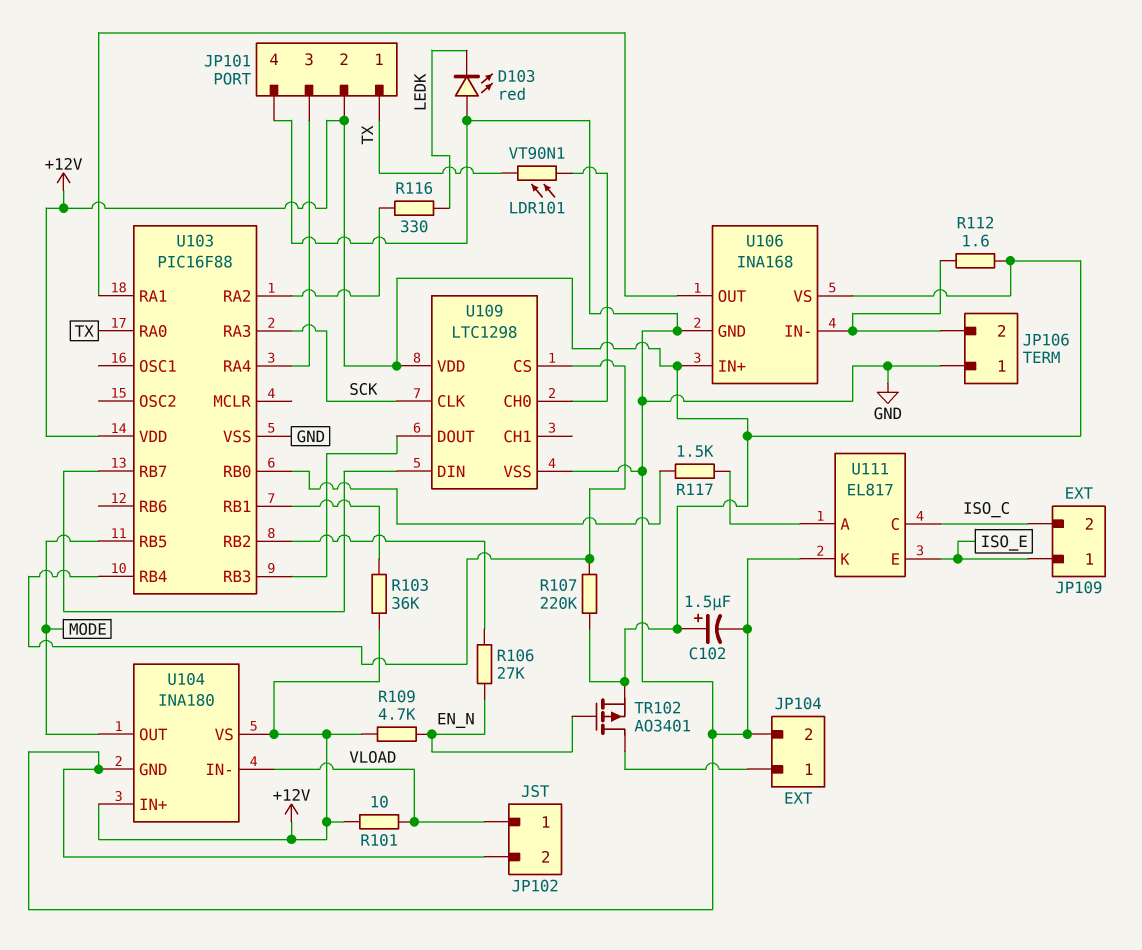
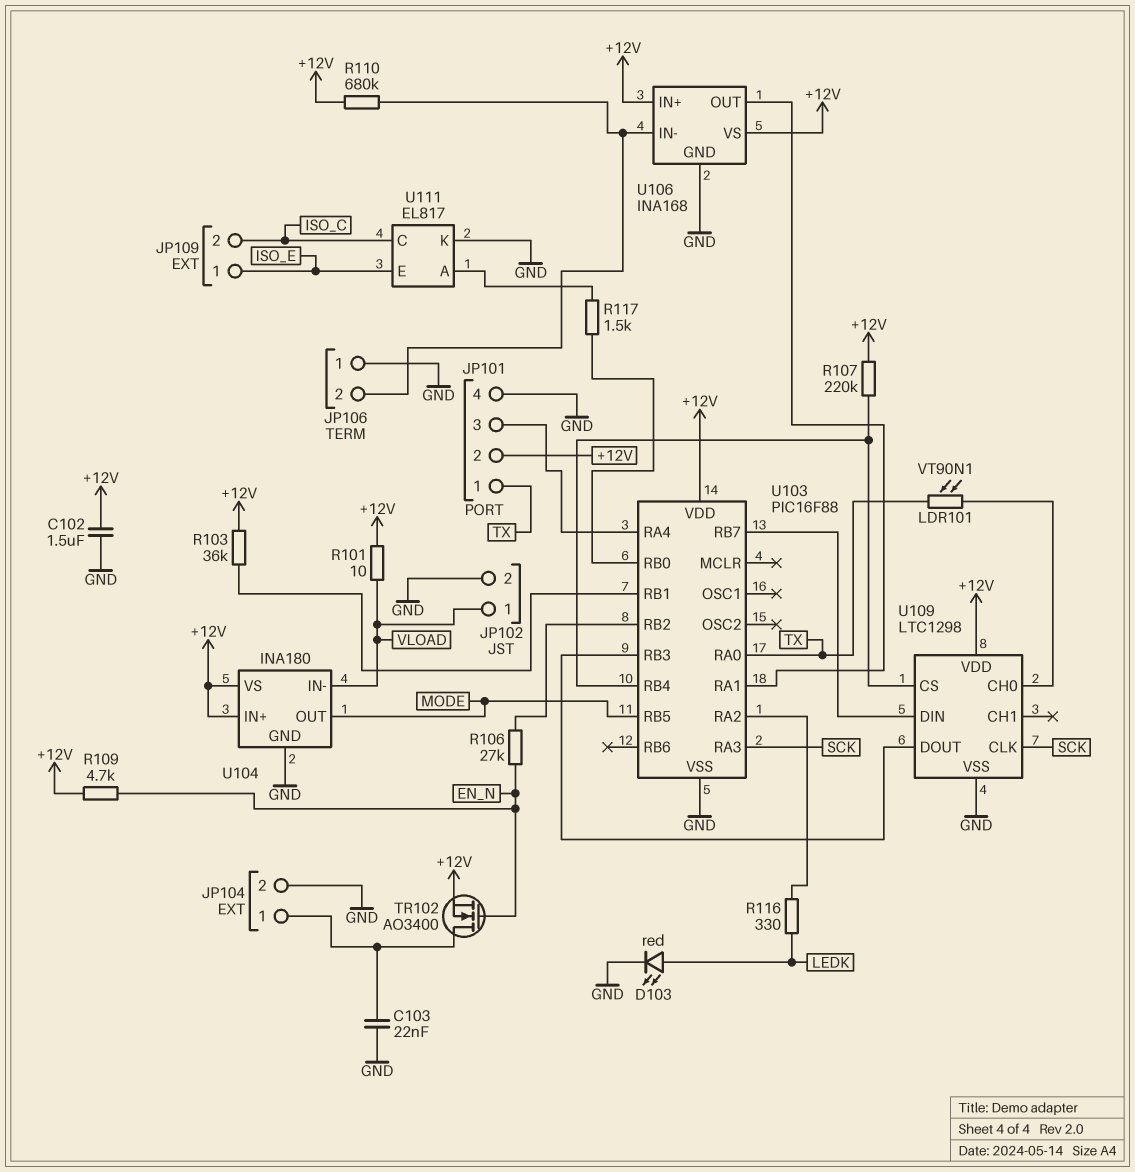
C102: 1.5uF (plus +12V, minus GND) -> 1.5uF (+12V, GND)
C103: none -> 22nF (GND, JP104/1)
D103: LED red (A GND, K LEDK) -> LED red (A LEDK, K GND)
R110: none -> 680k (+12V, JP106/2)
R112: 1.6 (+12V, JP106/2) -> none
TR102: PMOS AO3401 (G EN_N, D JP104/1, S +12V) -> NMOS AO3400 (G EN_N, D JP104/1, S +12V)

